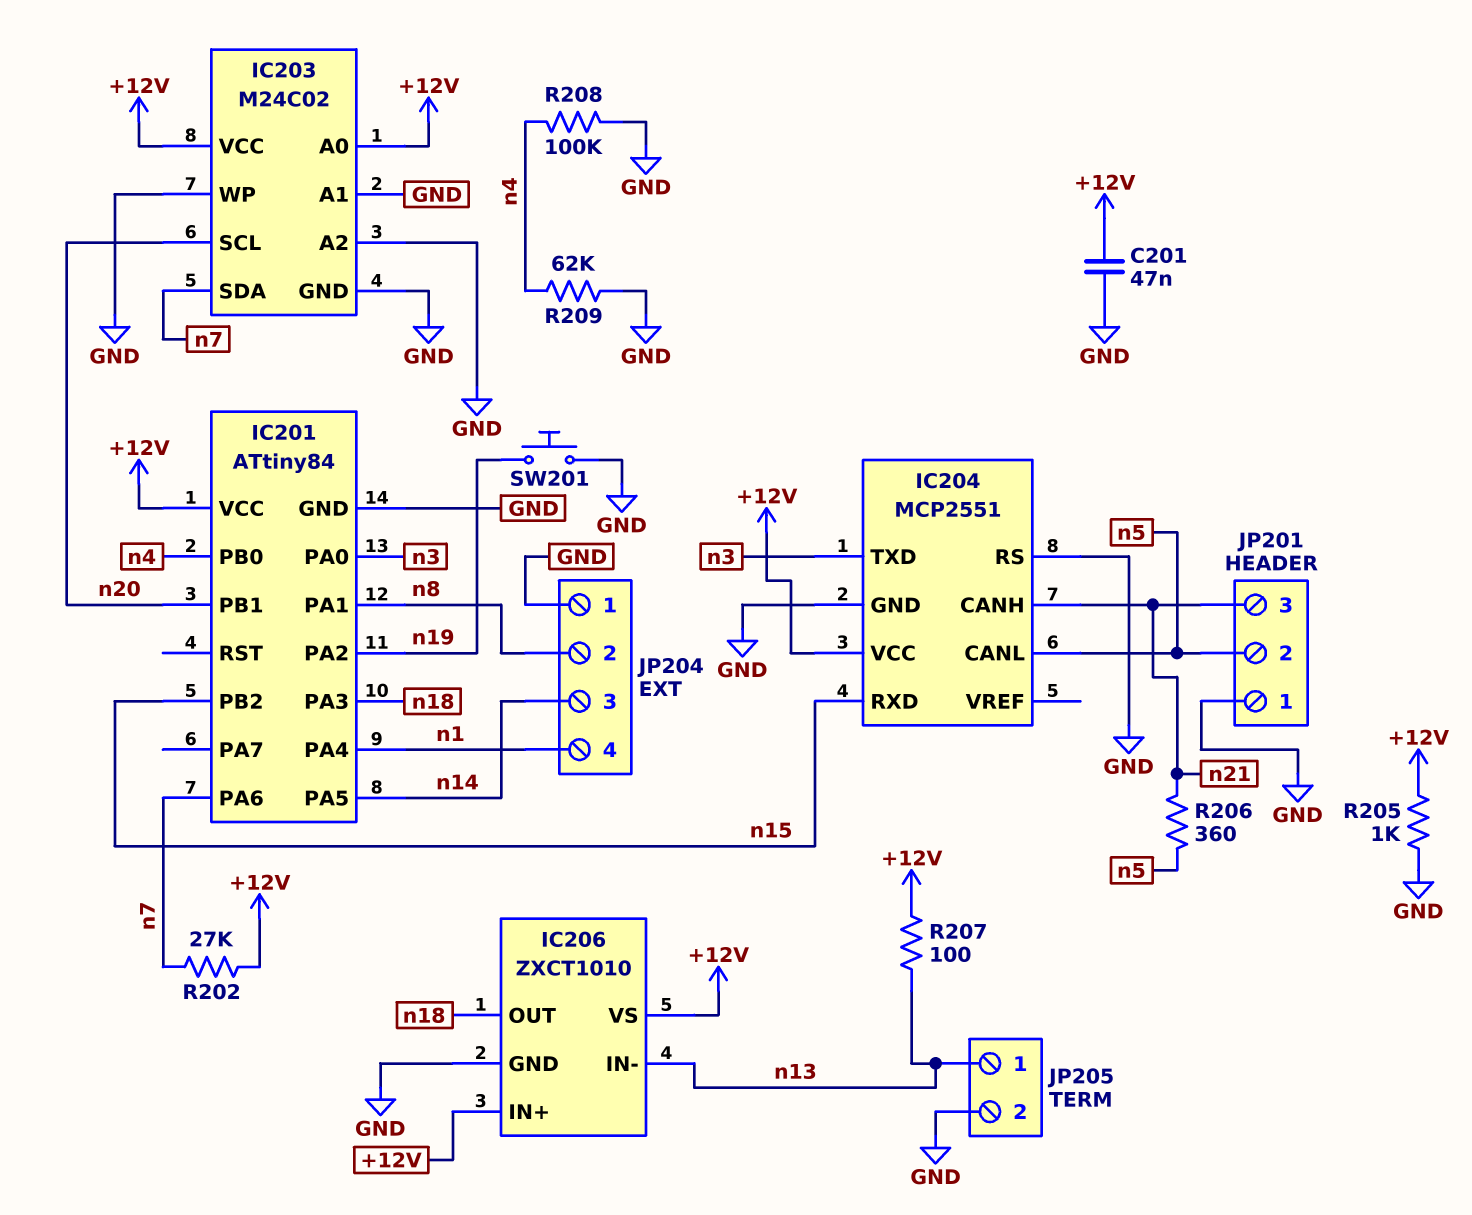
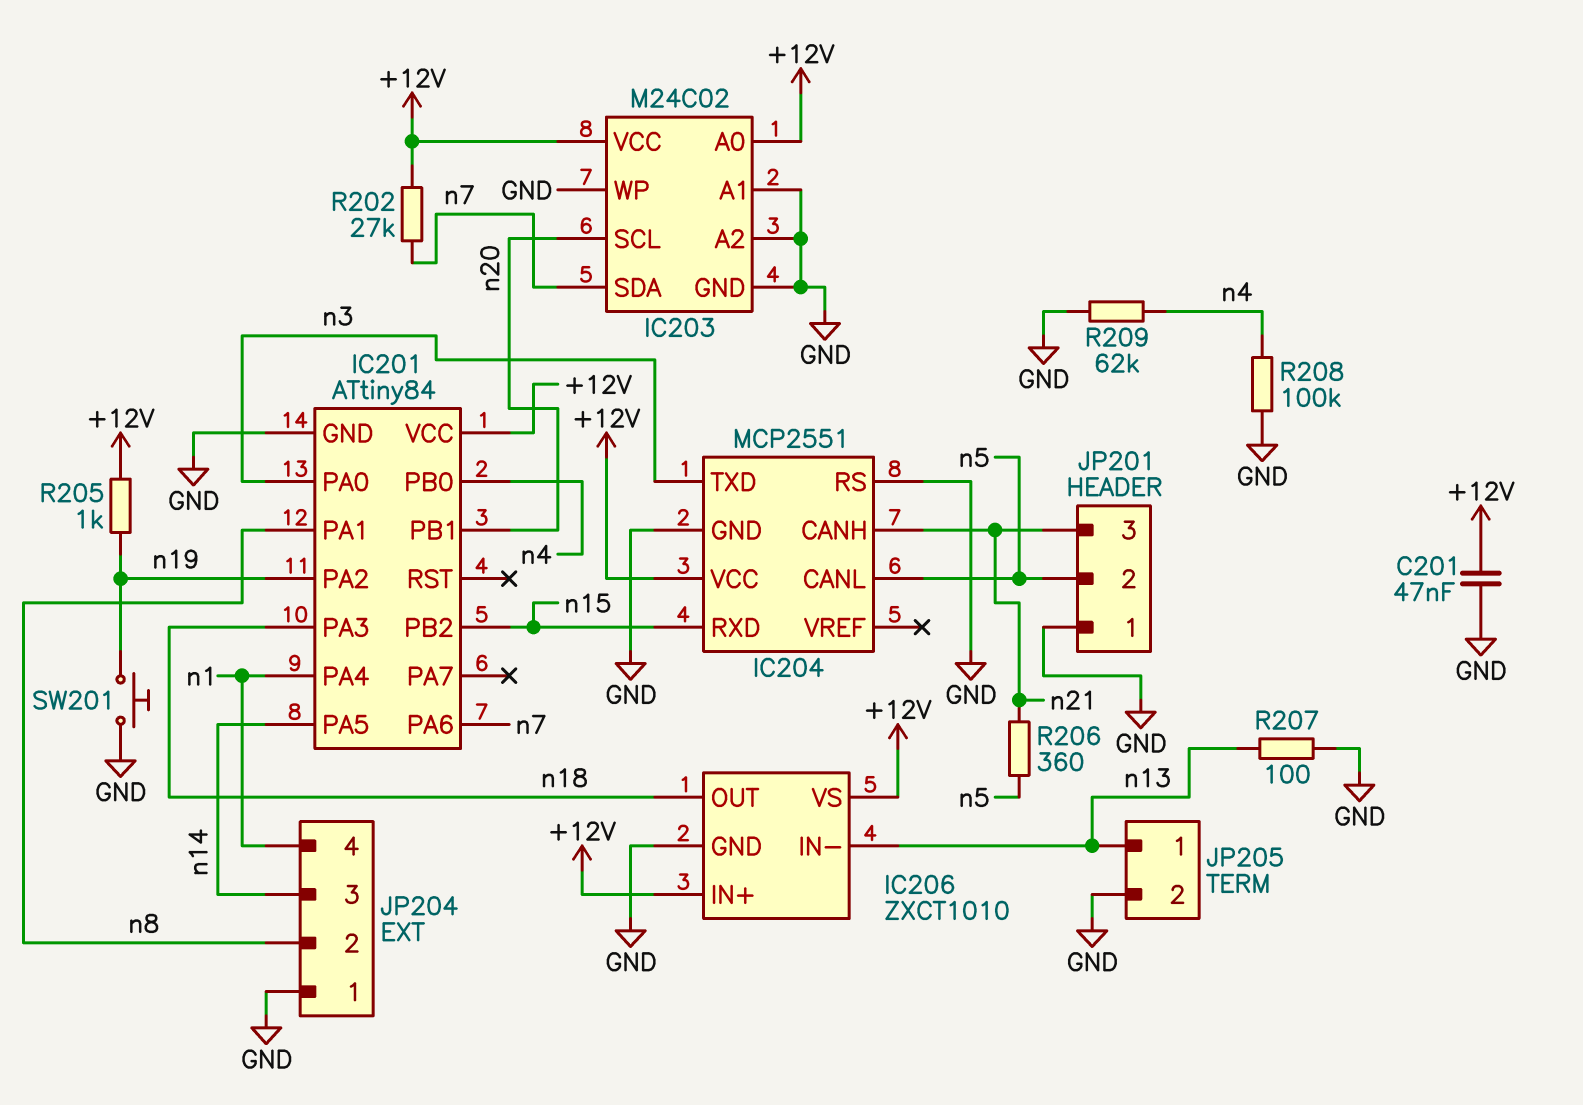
R205: 1k (+12V, GND) -> 1k (+12V, n19)
R207: 100 (+12V, n13) -> 100 (GND, n13)

